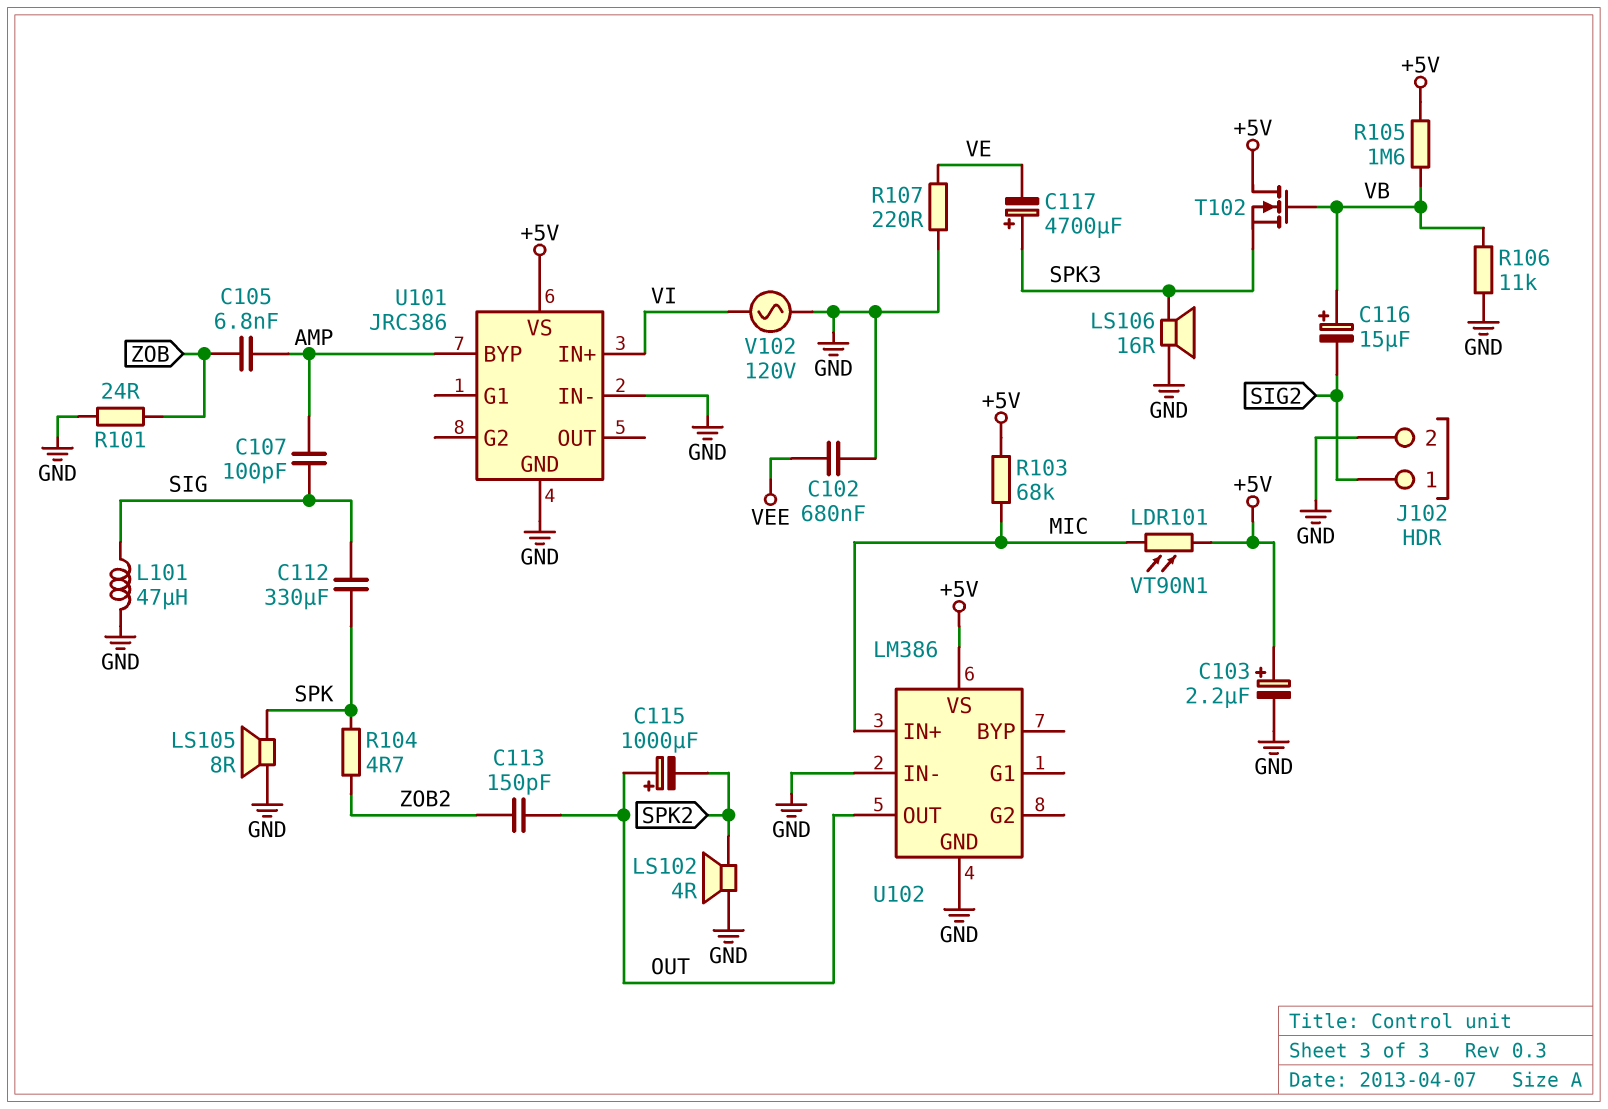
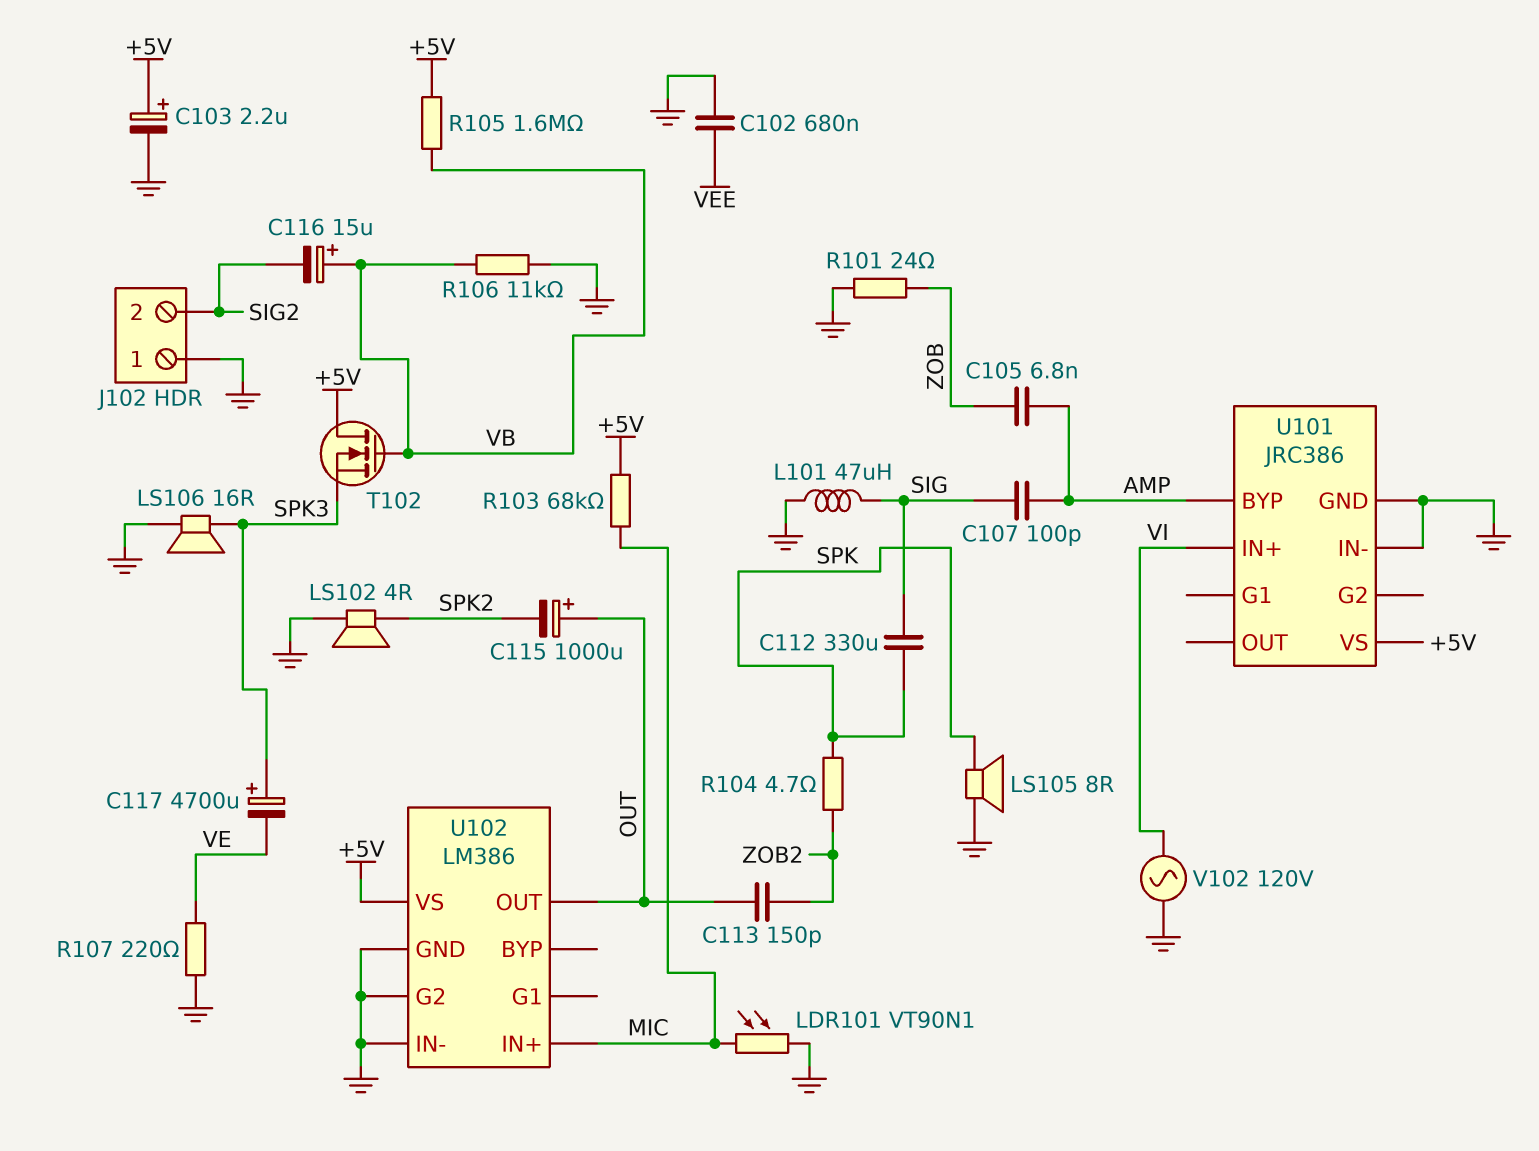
J102 pin 1: SIG2 -> GND
J102 pin 2: GND -> SIG2
LDR101: VT90N1 (+5V, MIC) -> VT90N1 (GND, MIC)
U102 pin G2: none -> GND

